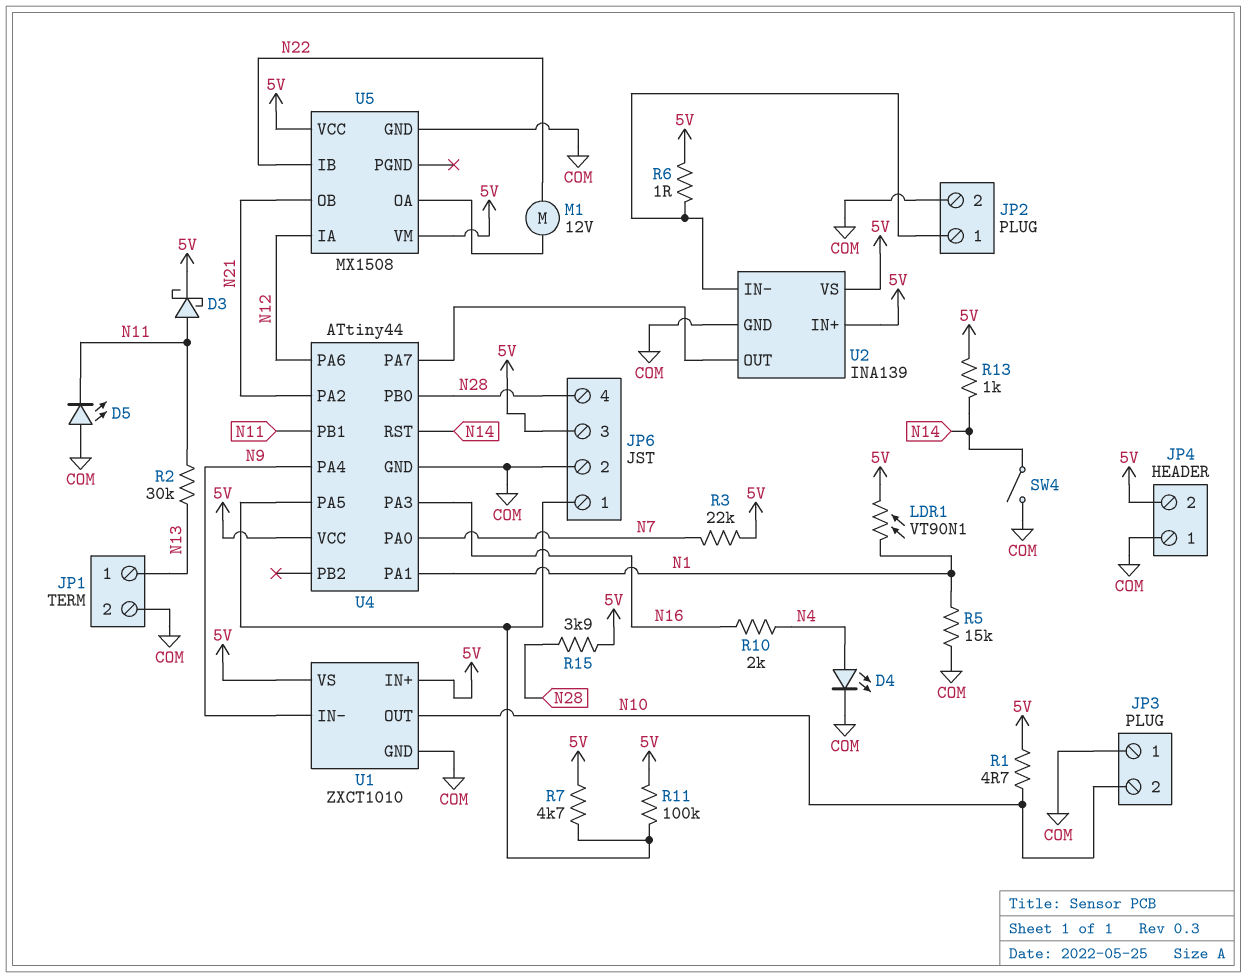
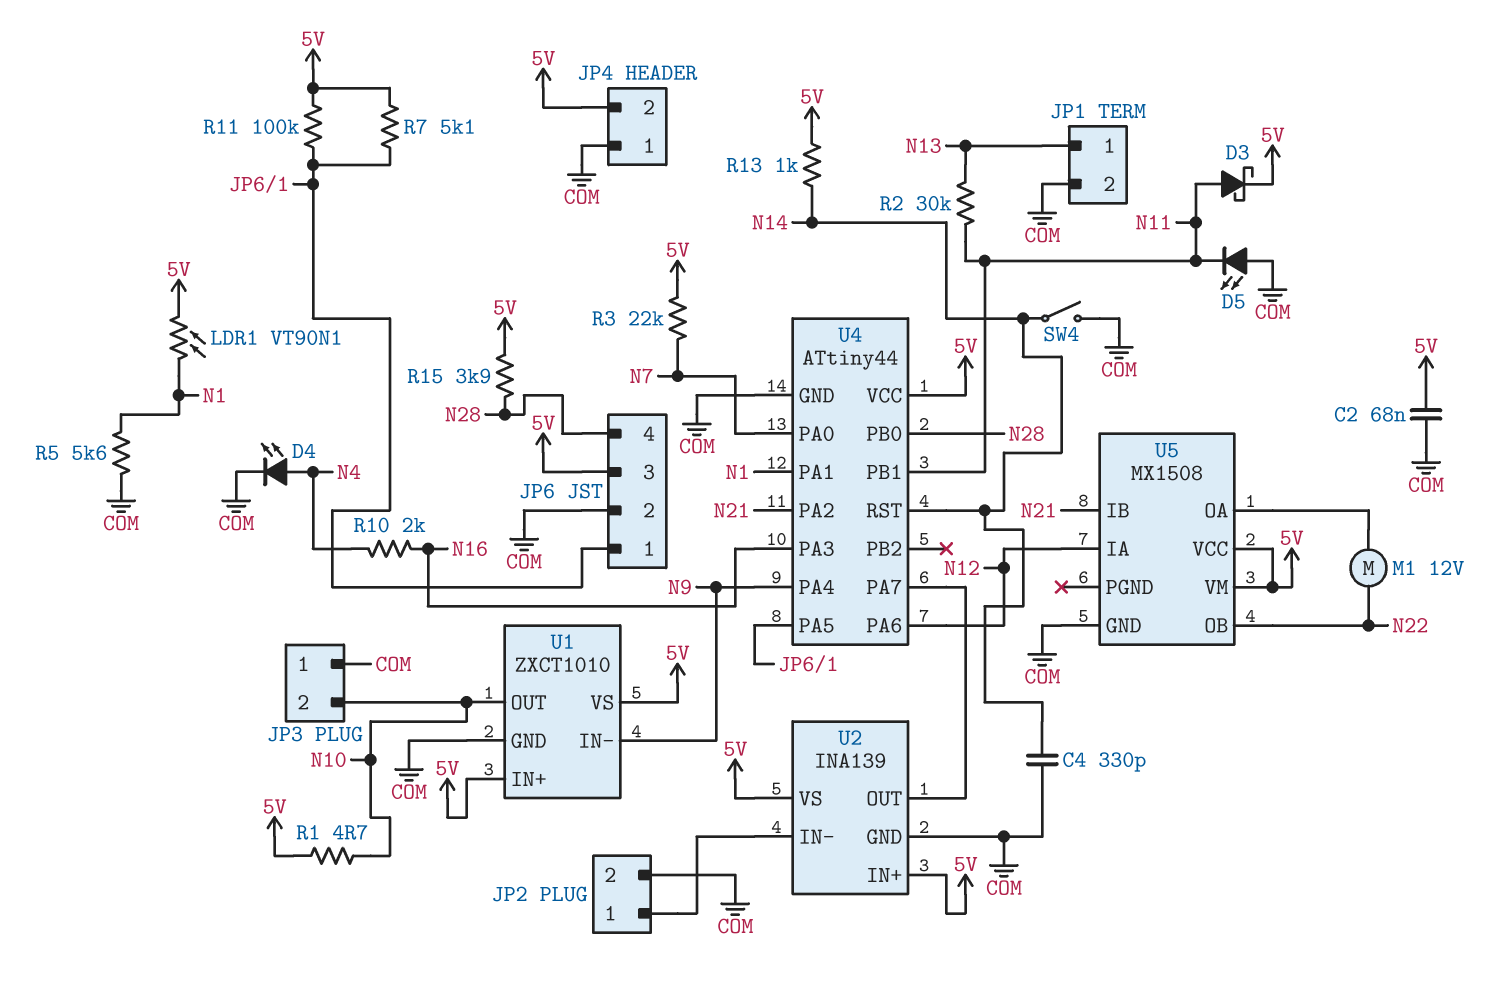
C2: none -> 68nF (5V, COM)
C4: none -> 330pF (COM, N14)
R5: 15k (COM, N1) -> 5.6k (COM, N1)
R6: 1 (5V, JP2/1) -> none
R7: 4.7k (5V, JP6/1) -> 5.1k (5V, JP6/1)
U5 pin IB: N22 -> N21
U5 pin OB: N21 -> N22

